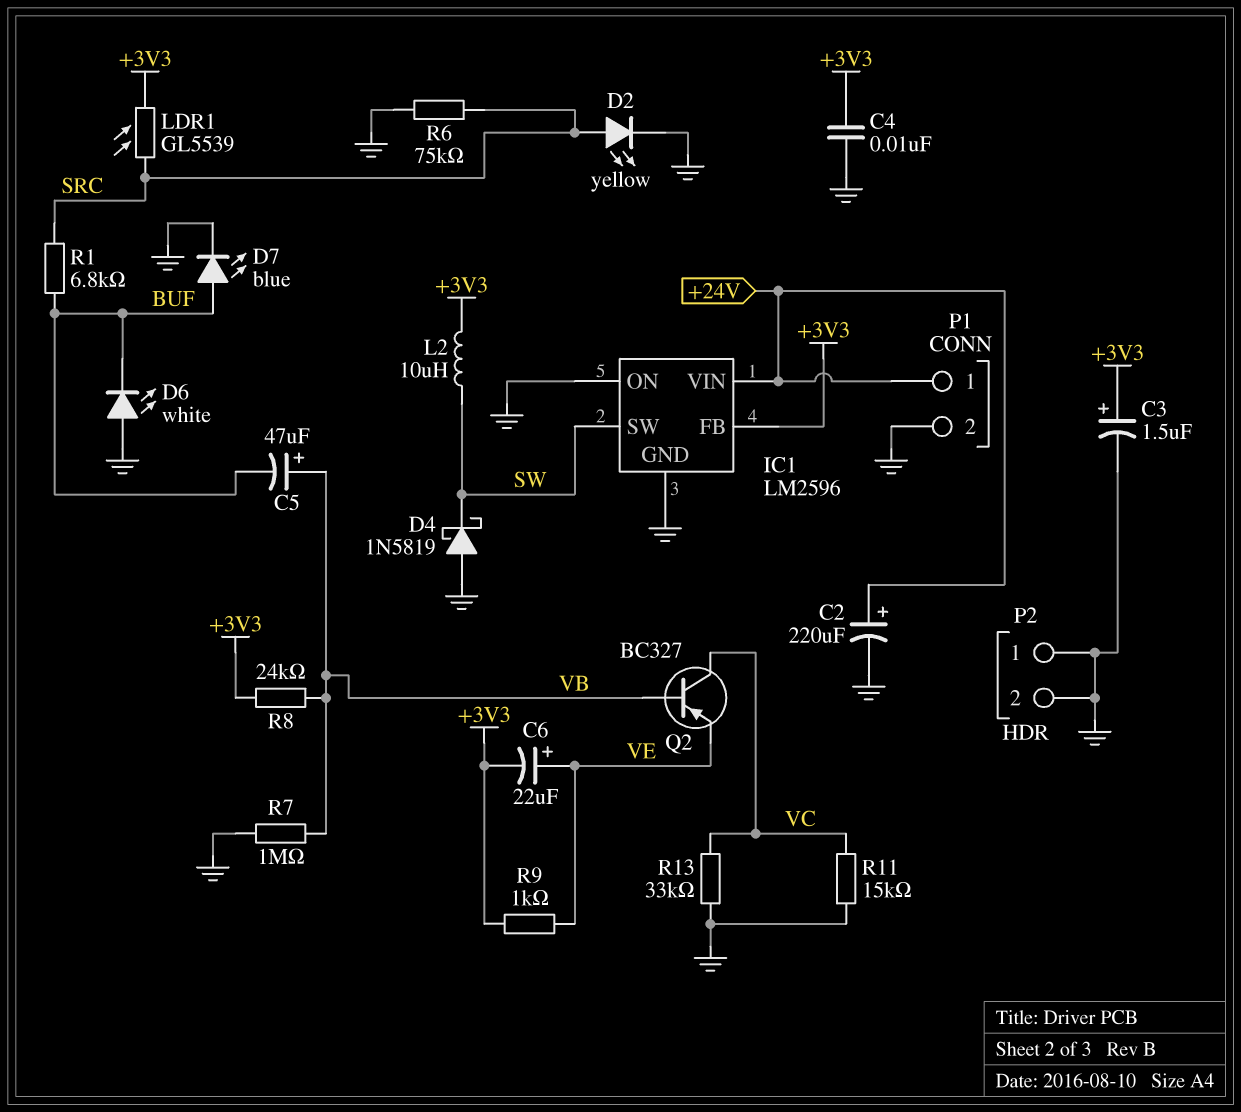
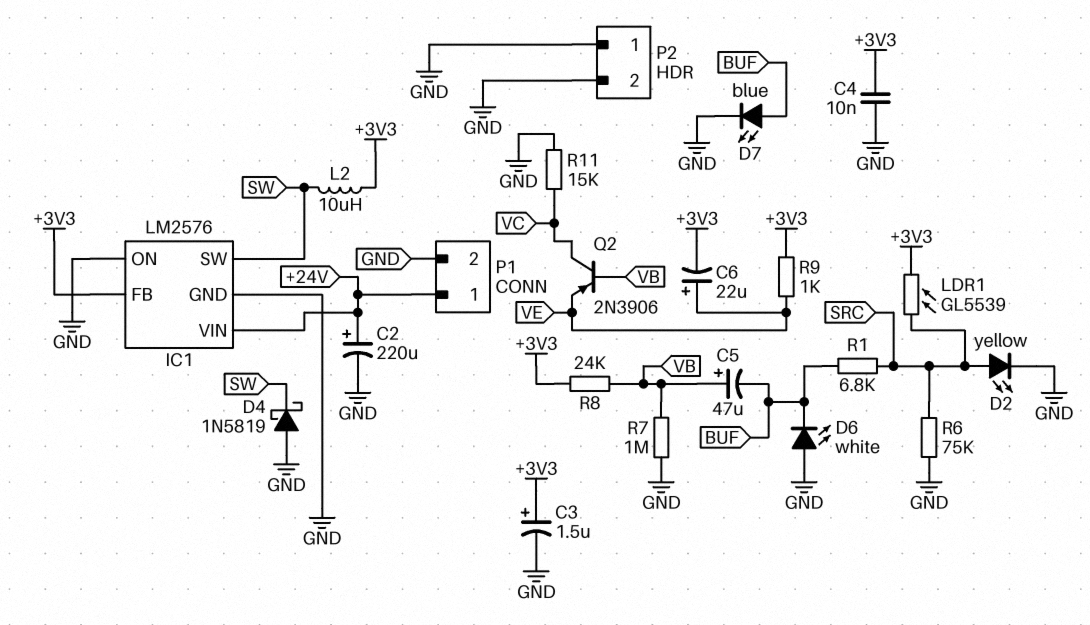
IC1: LM2596 -> LM2576
Q2: PNP BC327 (B VB, C VC, E VE) -> PNP 2N3906 (B VB, C VC, E VE)
R13: 33k (GND, VC) -> none

